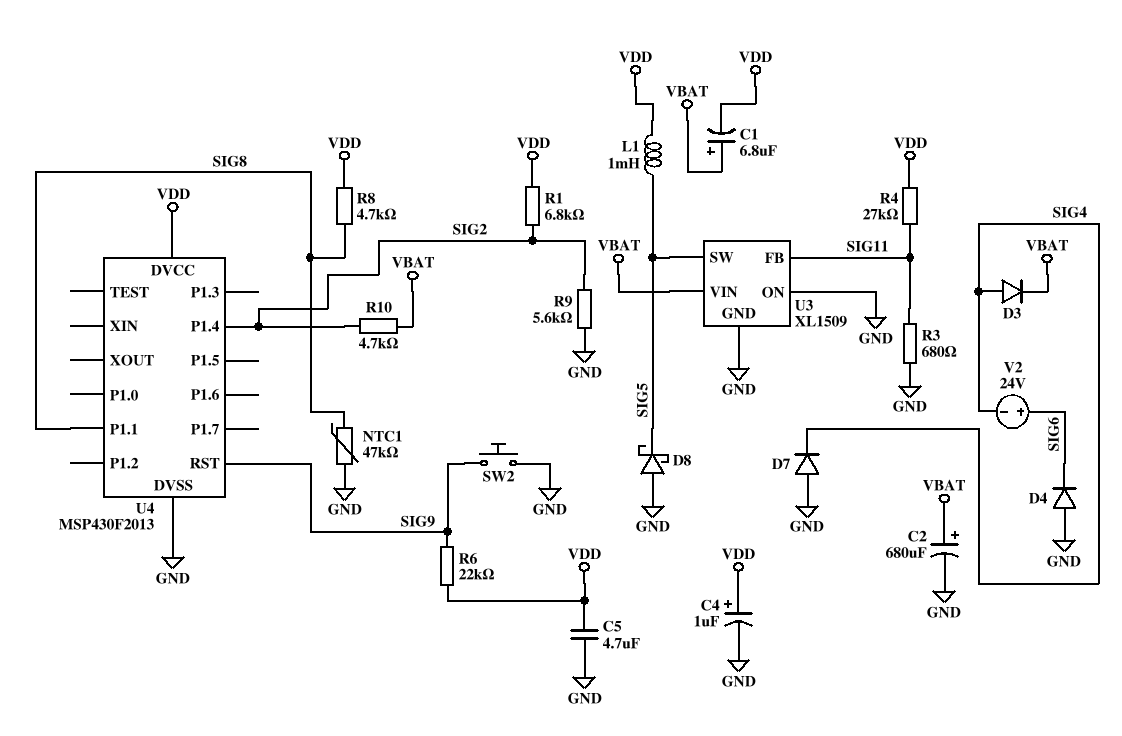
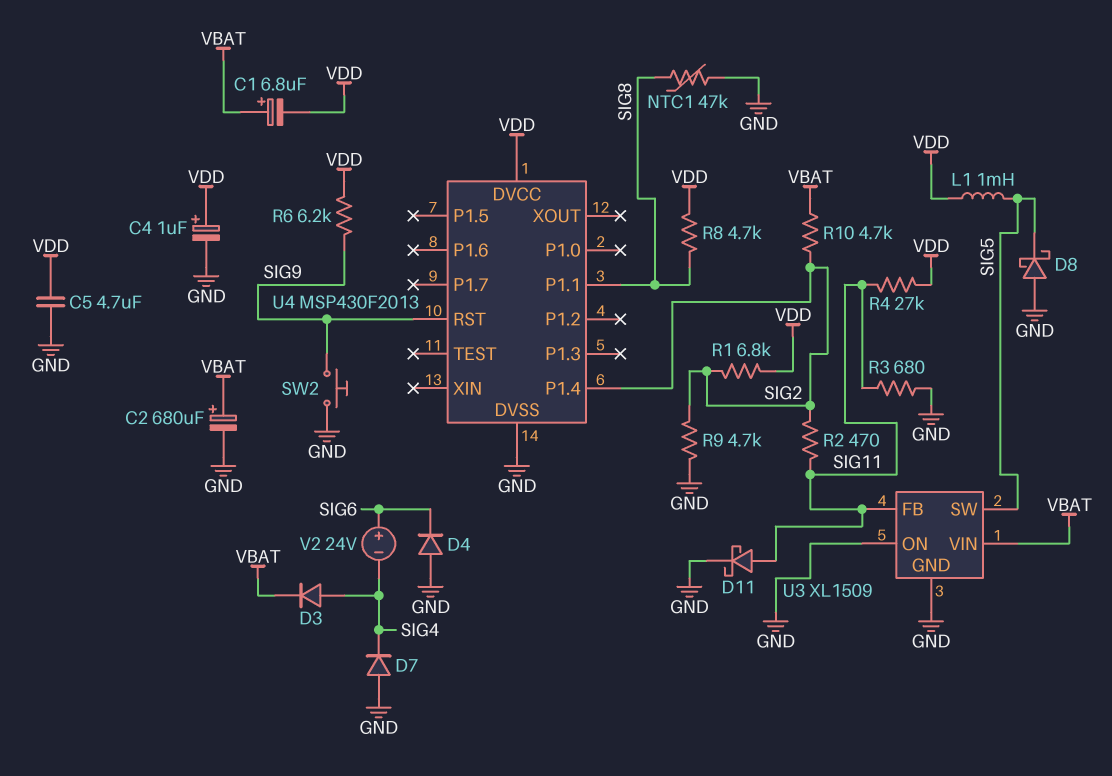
D11: none -> schottky (A SIG11, K GND)
R2: none -> 470 (SIG2, SIG11)
R6: 22k (SIG9, VDD) -> 6.2k (SIG9, VDD)
R9: 5.6k (GND, SIG2) -> 4.7k (GND, SIG2)

